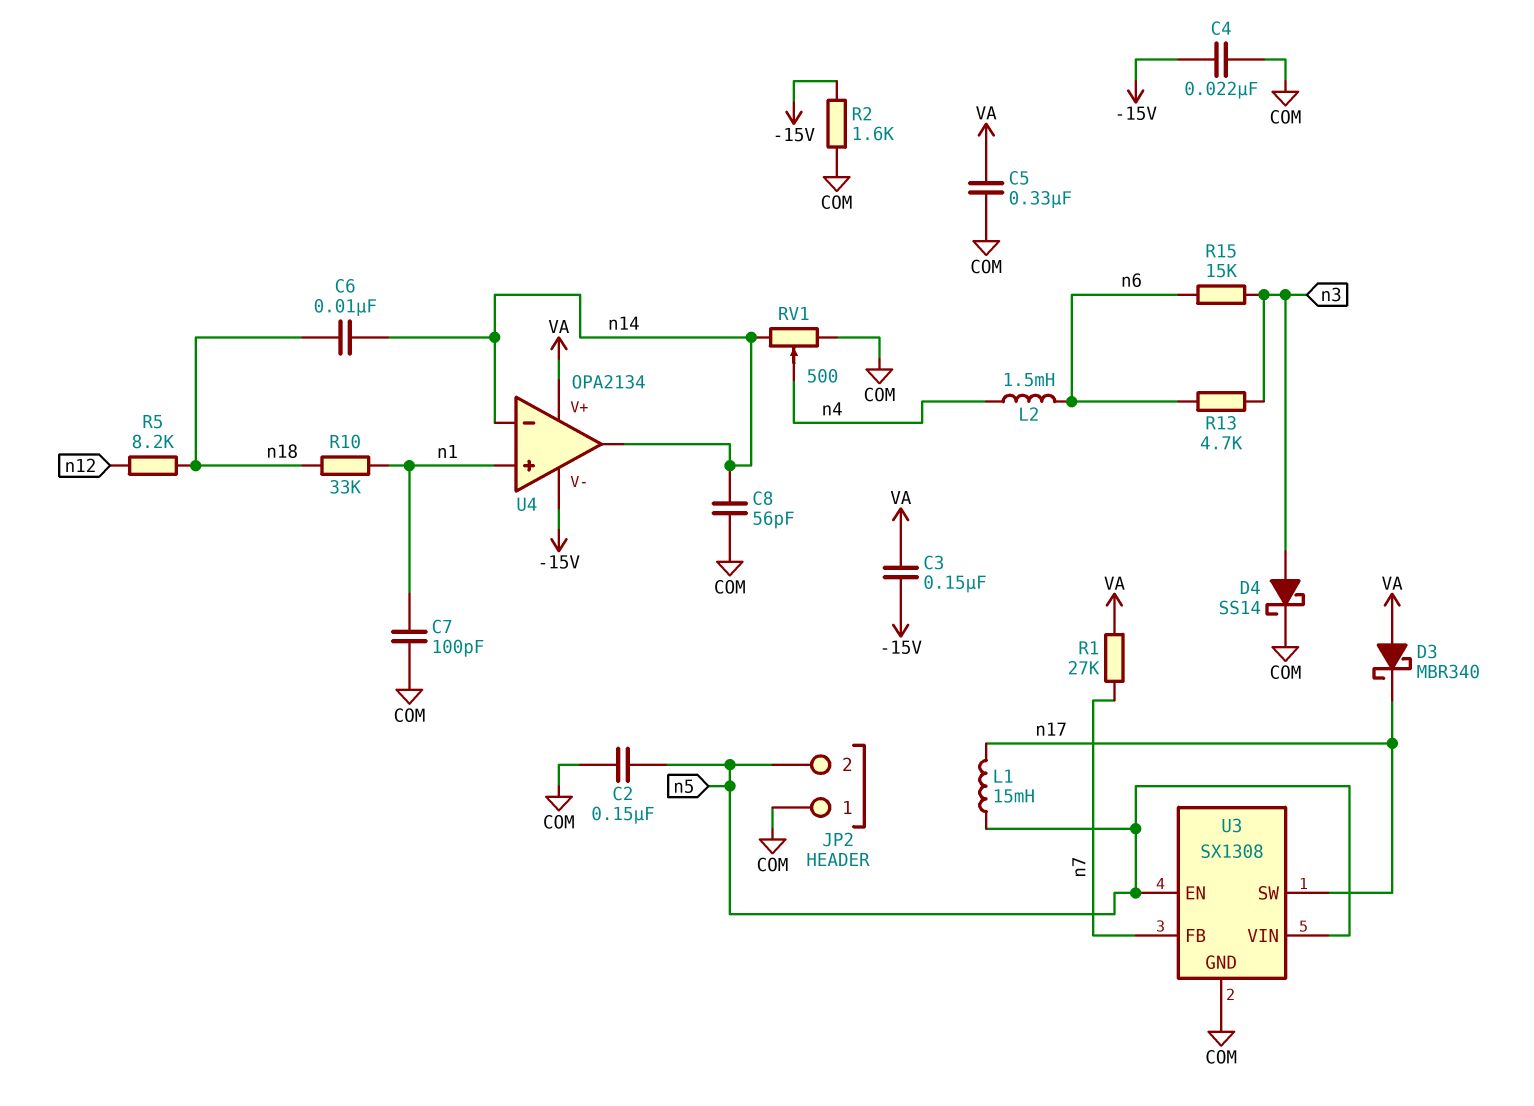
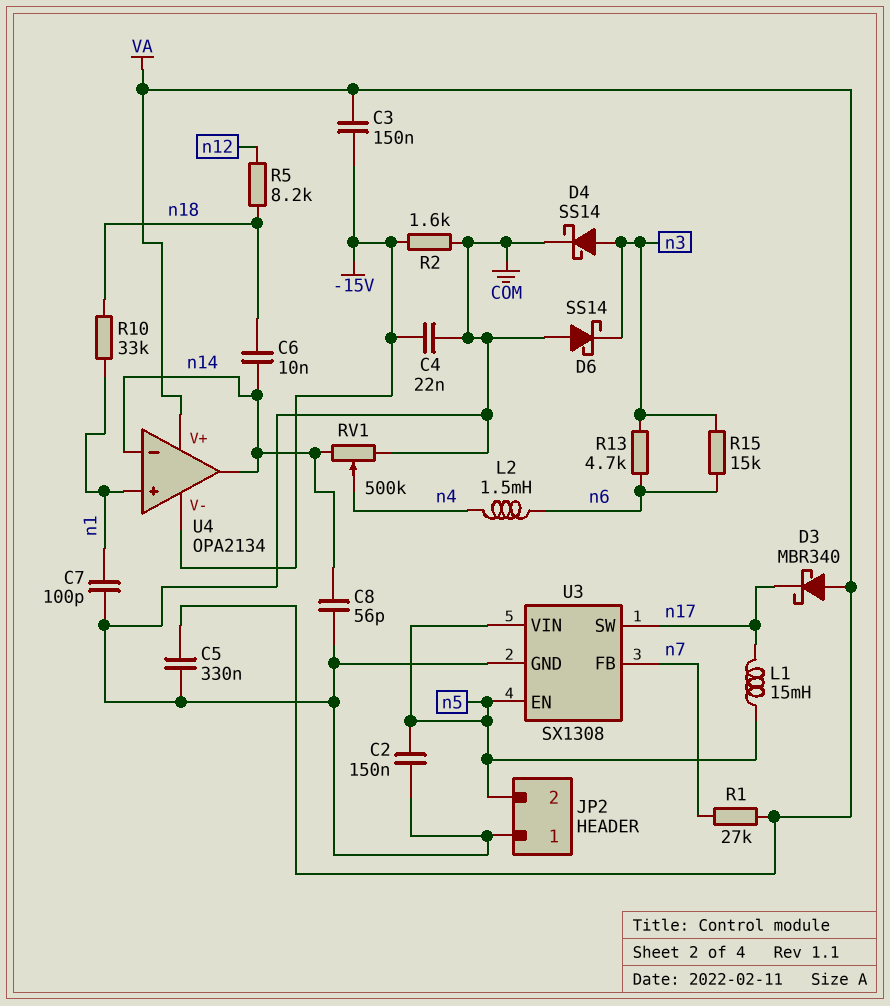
D6: none -> schottky SS14 (A COM, K n3)
RV1: 500 (COM, n14, wiper n4) -> 500k (COM, n14, wiper n4)

